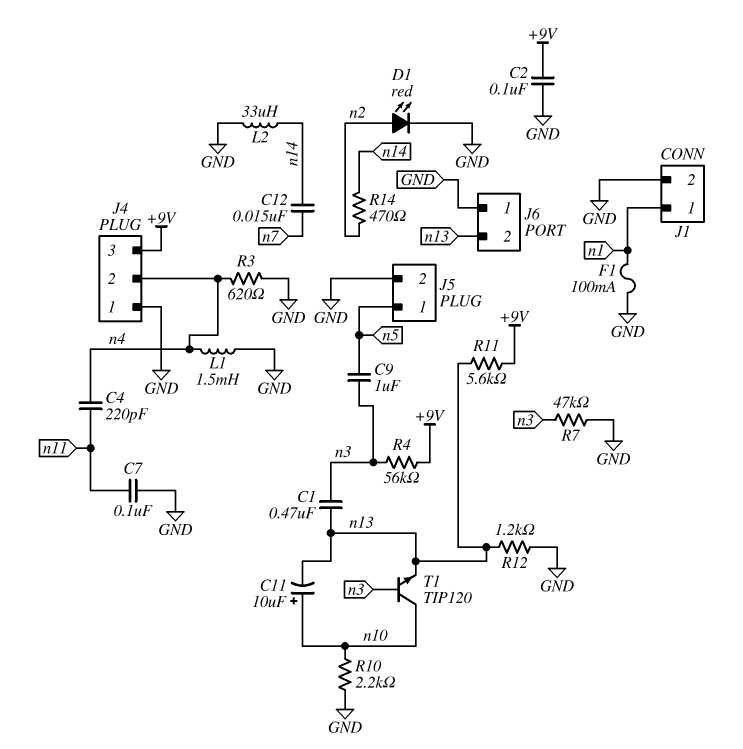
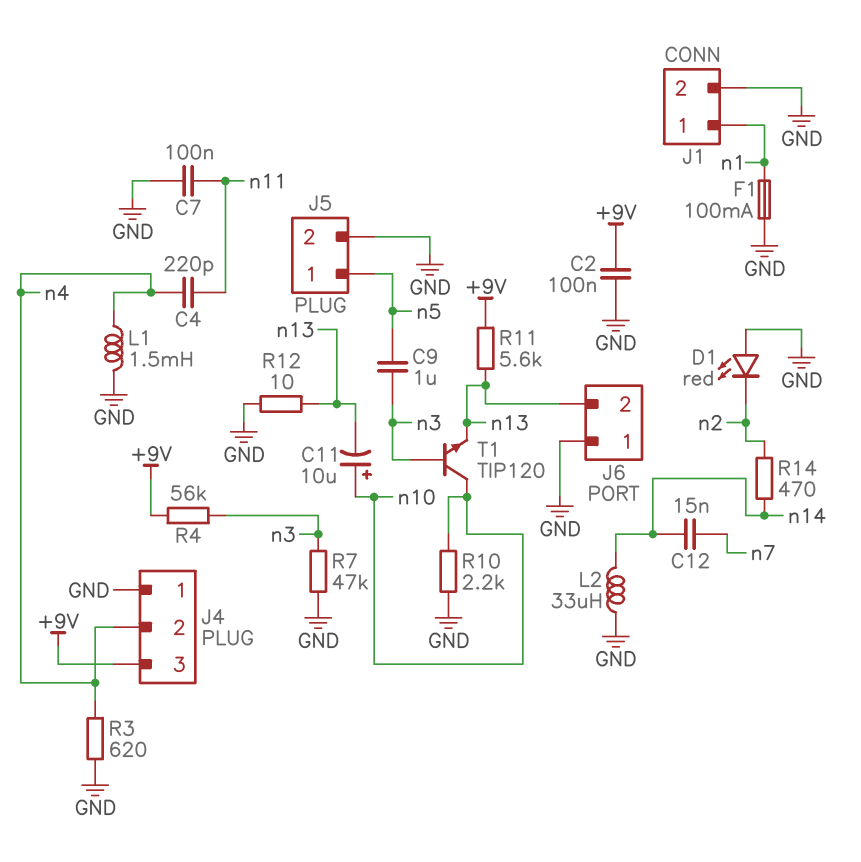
C1: 470nF (n3, n13) -> none
D1: LED red (A n2, K GND) -> LED red (A GND, K n2)
R12: 1.2k (GND, n13) -> 10 (GND, n13)

